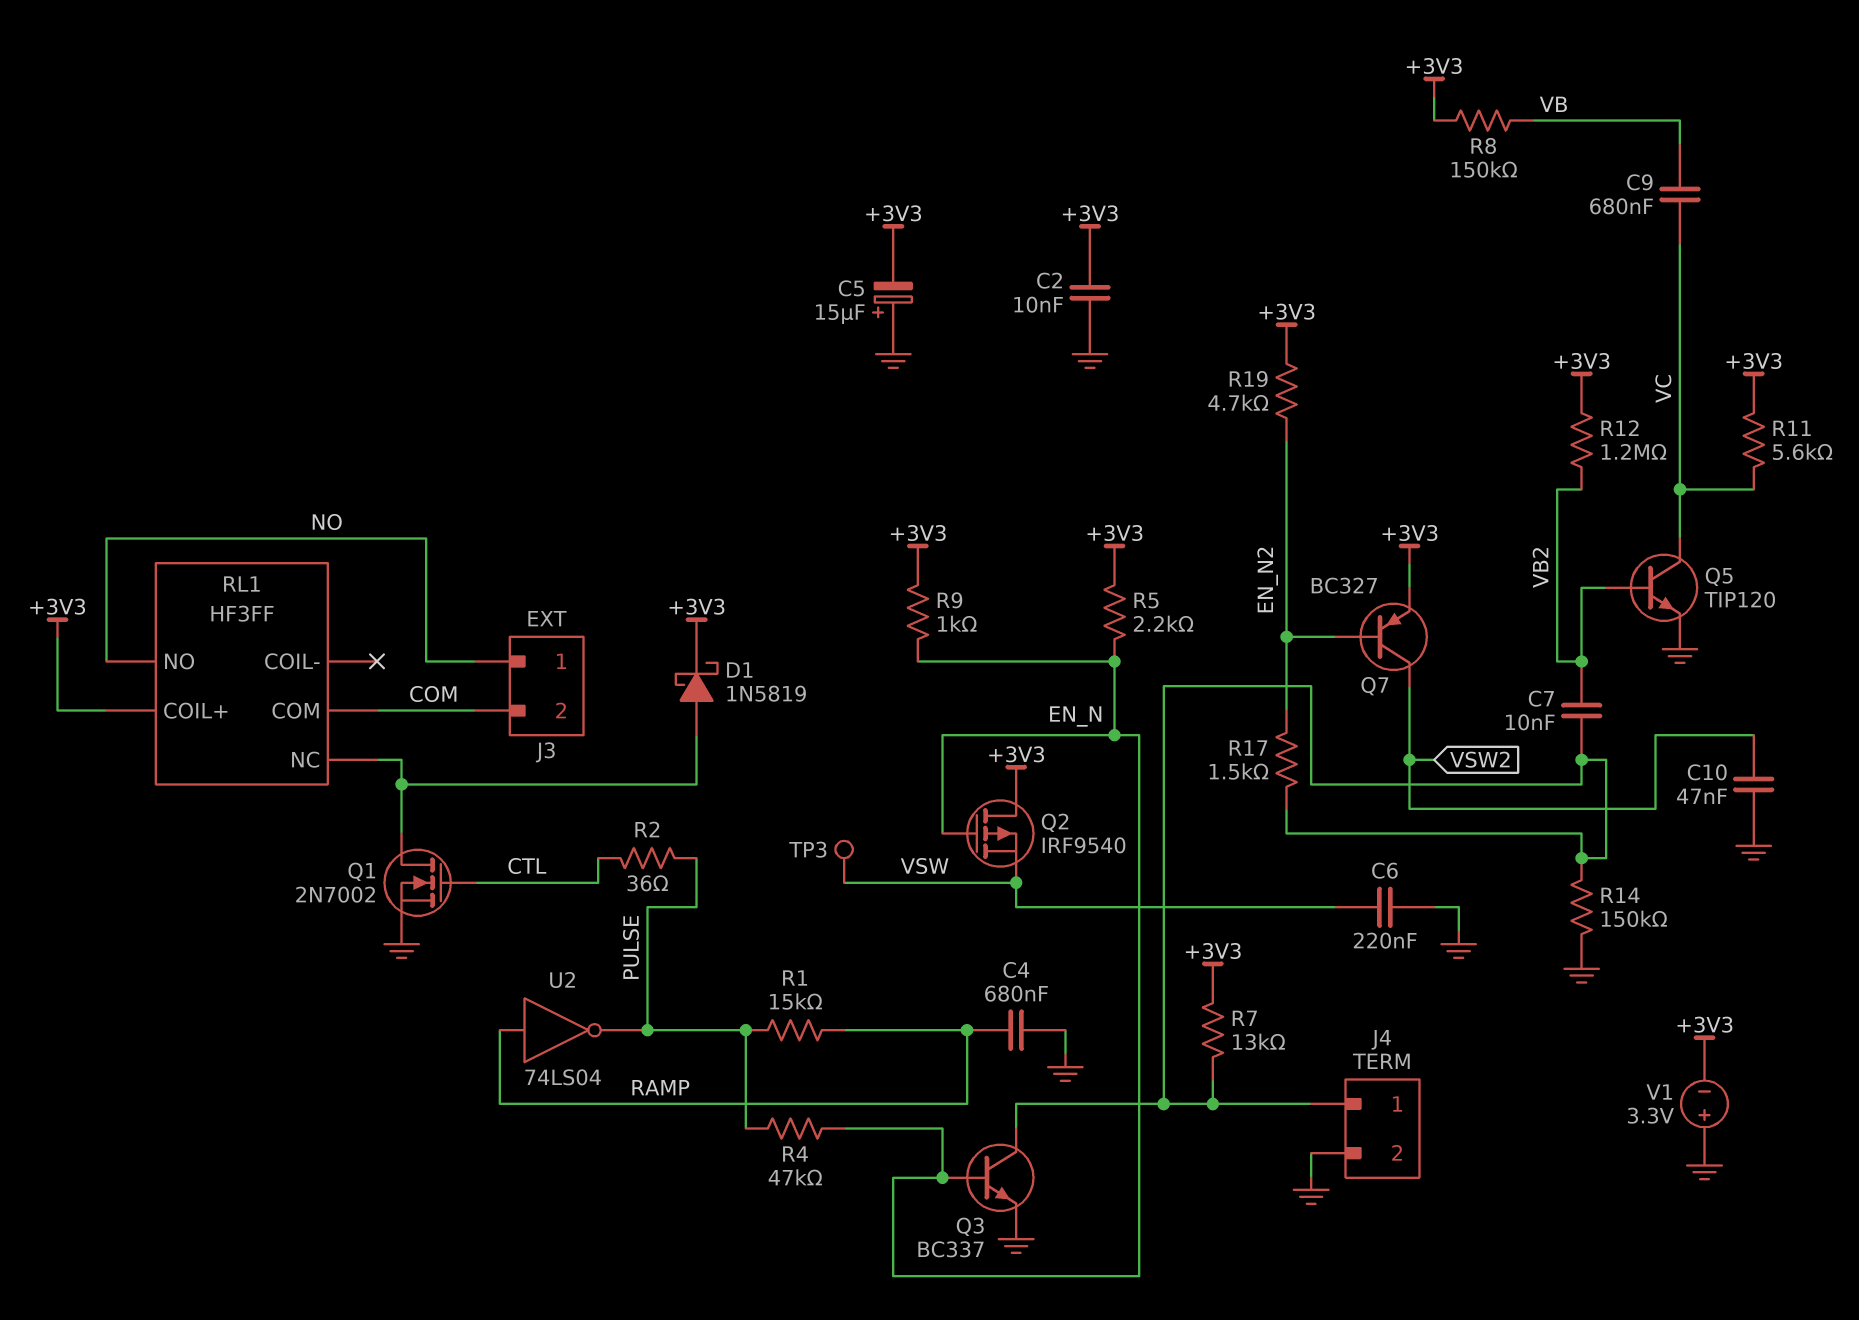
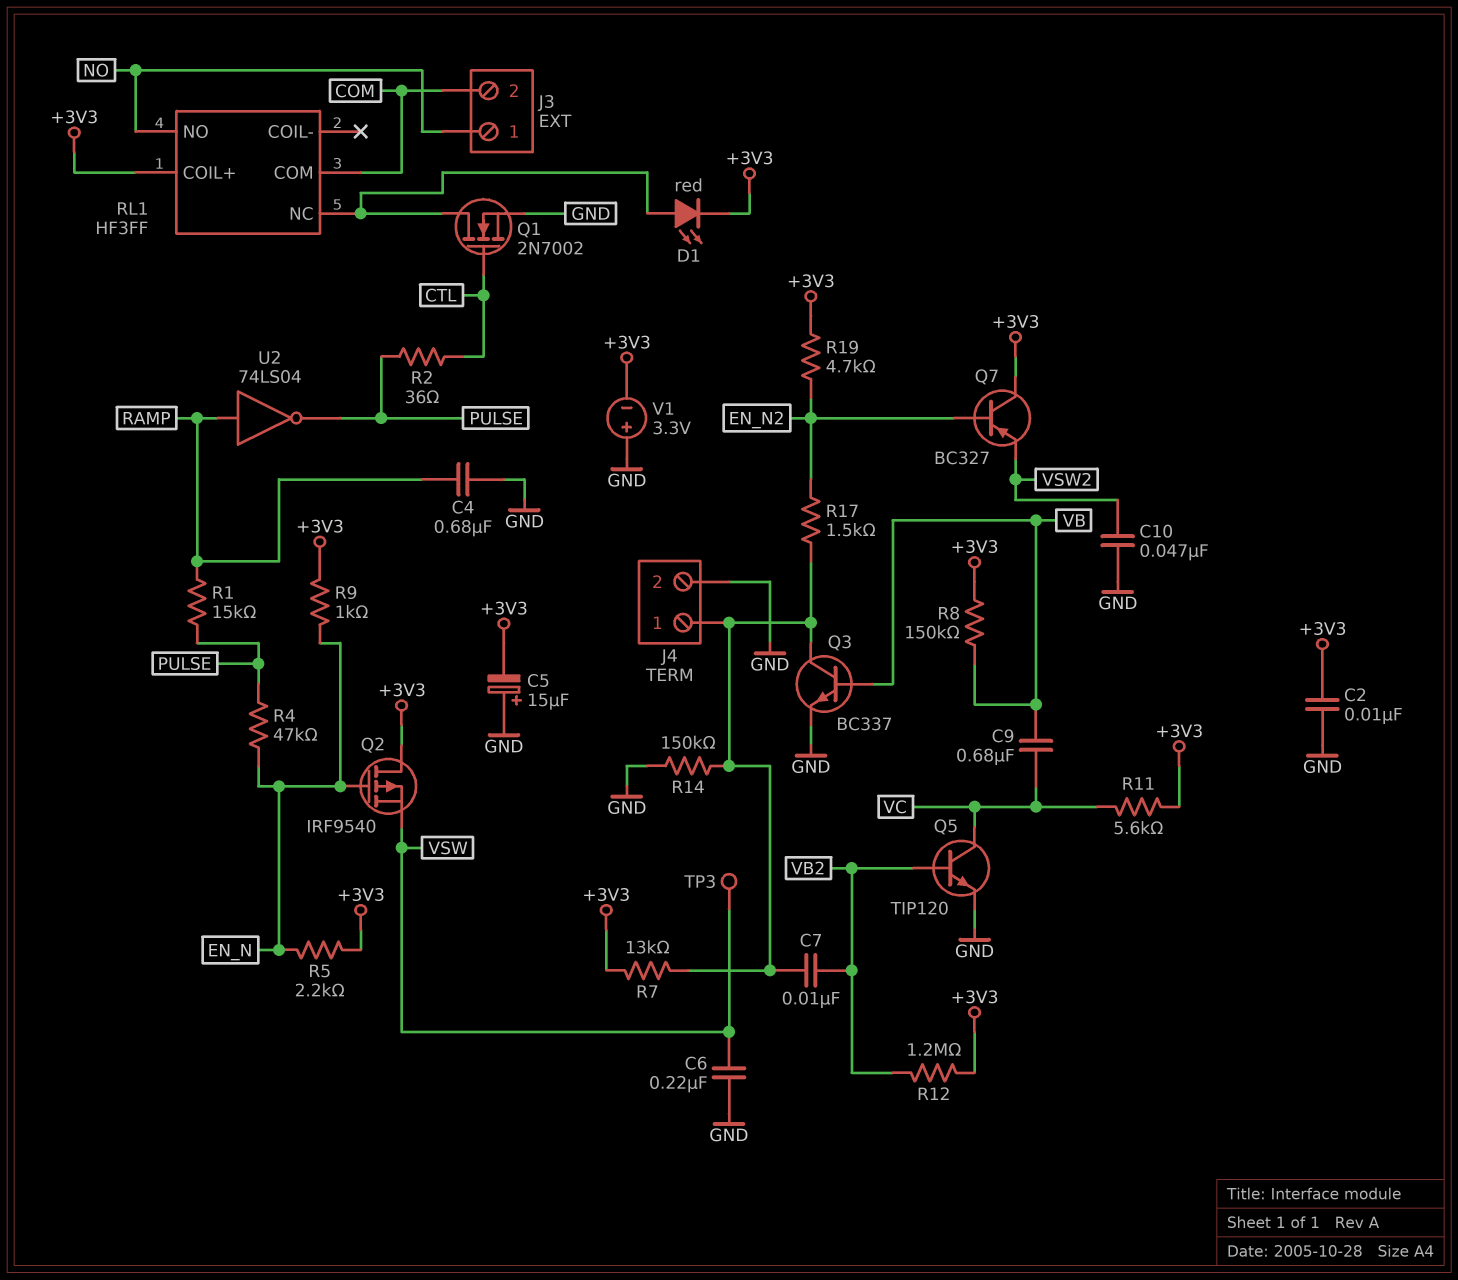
D1: schottky 1N5819 (A RL1/NC, K +3V3) -> LED red (A RL1/NC, K +3V3)
Q3: NPN BC337 (B EN_N, C J4/1, E GND) -> NPN BC337 (B VB, C J4/1, E GND)
Q7: PNP BC327 (B EN_N2, C VSW2, E +3V3) -> PNP BC327 (B EN_N2, C +3V3, E VSW2)

